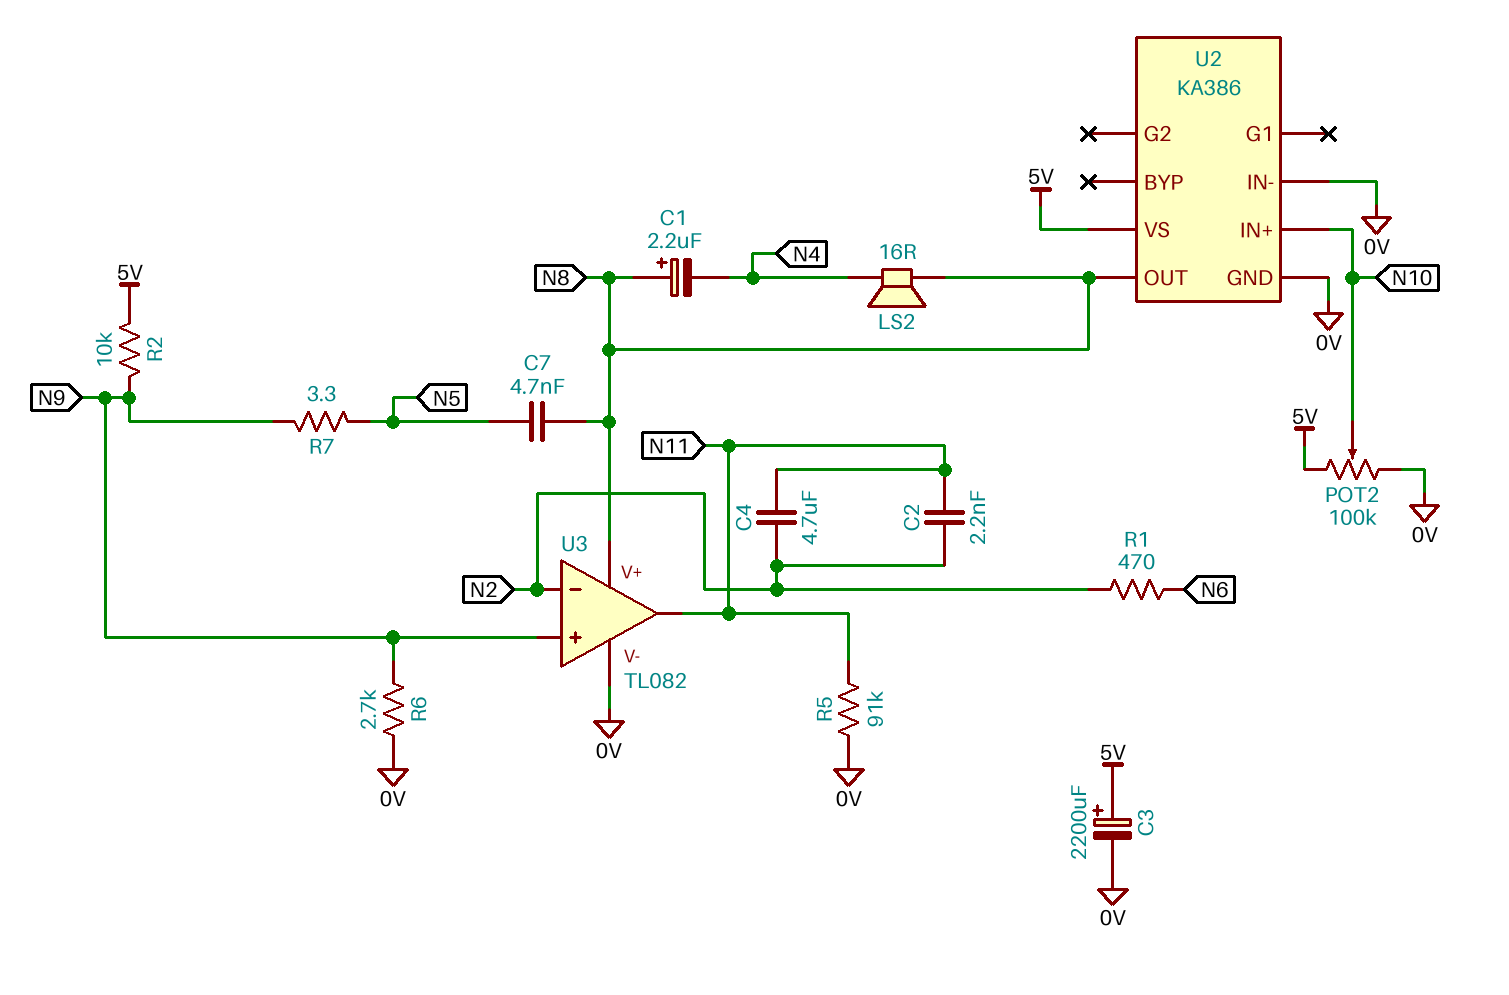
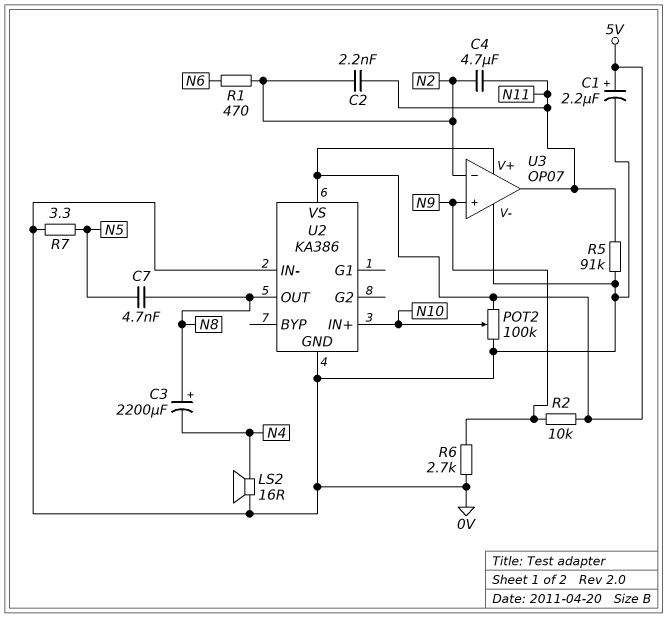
C1: 2.2uF (plus N8, minus N4) -> 2.2uF (plus 5V, minus 0V)
C3: 2200uF (plus 5V, minus 0V) -> 2200uF (plus N8, minus N4)
LS2: speaker 16R (N4, N8) -> speaker 16R (0V, N4)
R7: 3.3 (N5, N9) -> 3.3 (0V, N5)
U3: TL082 -> OP07
U3 pin V+: N8 -> 5V

